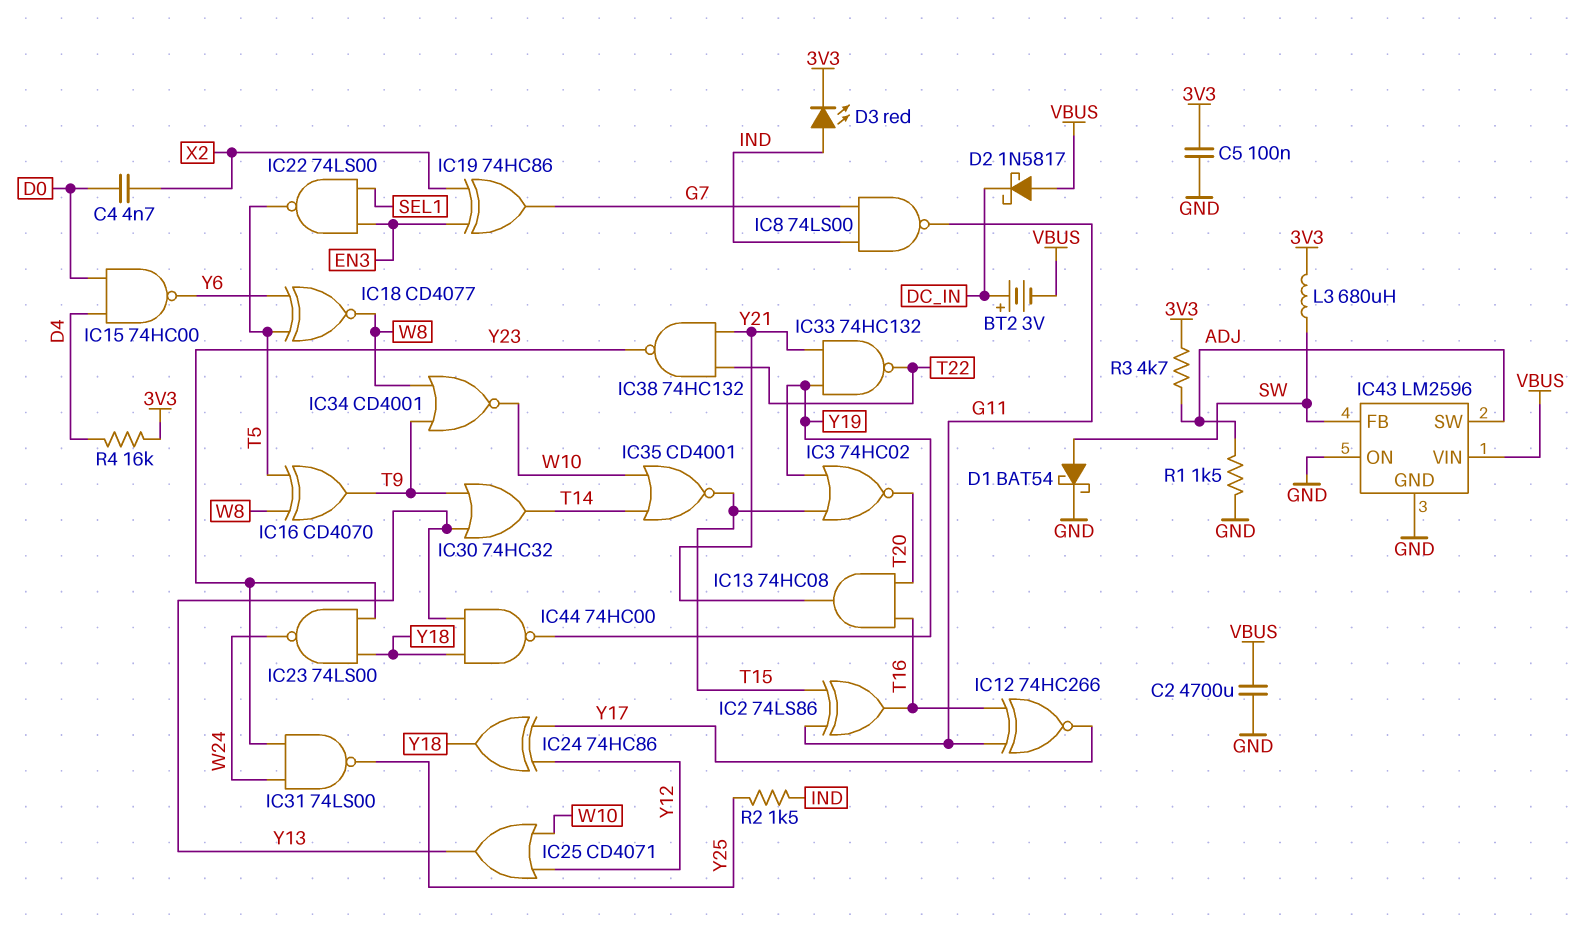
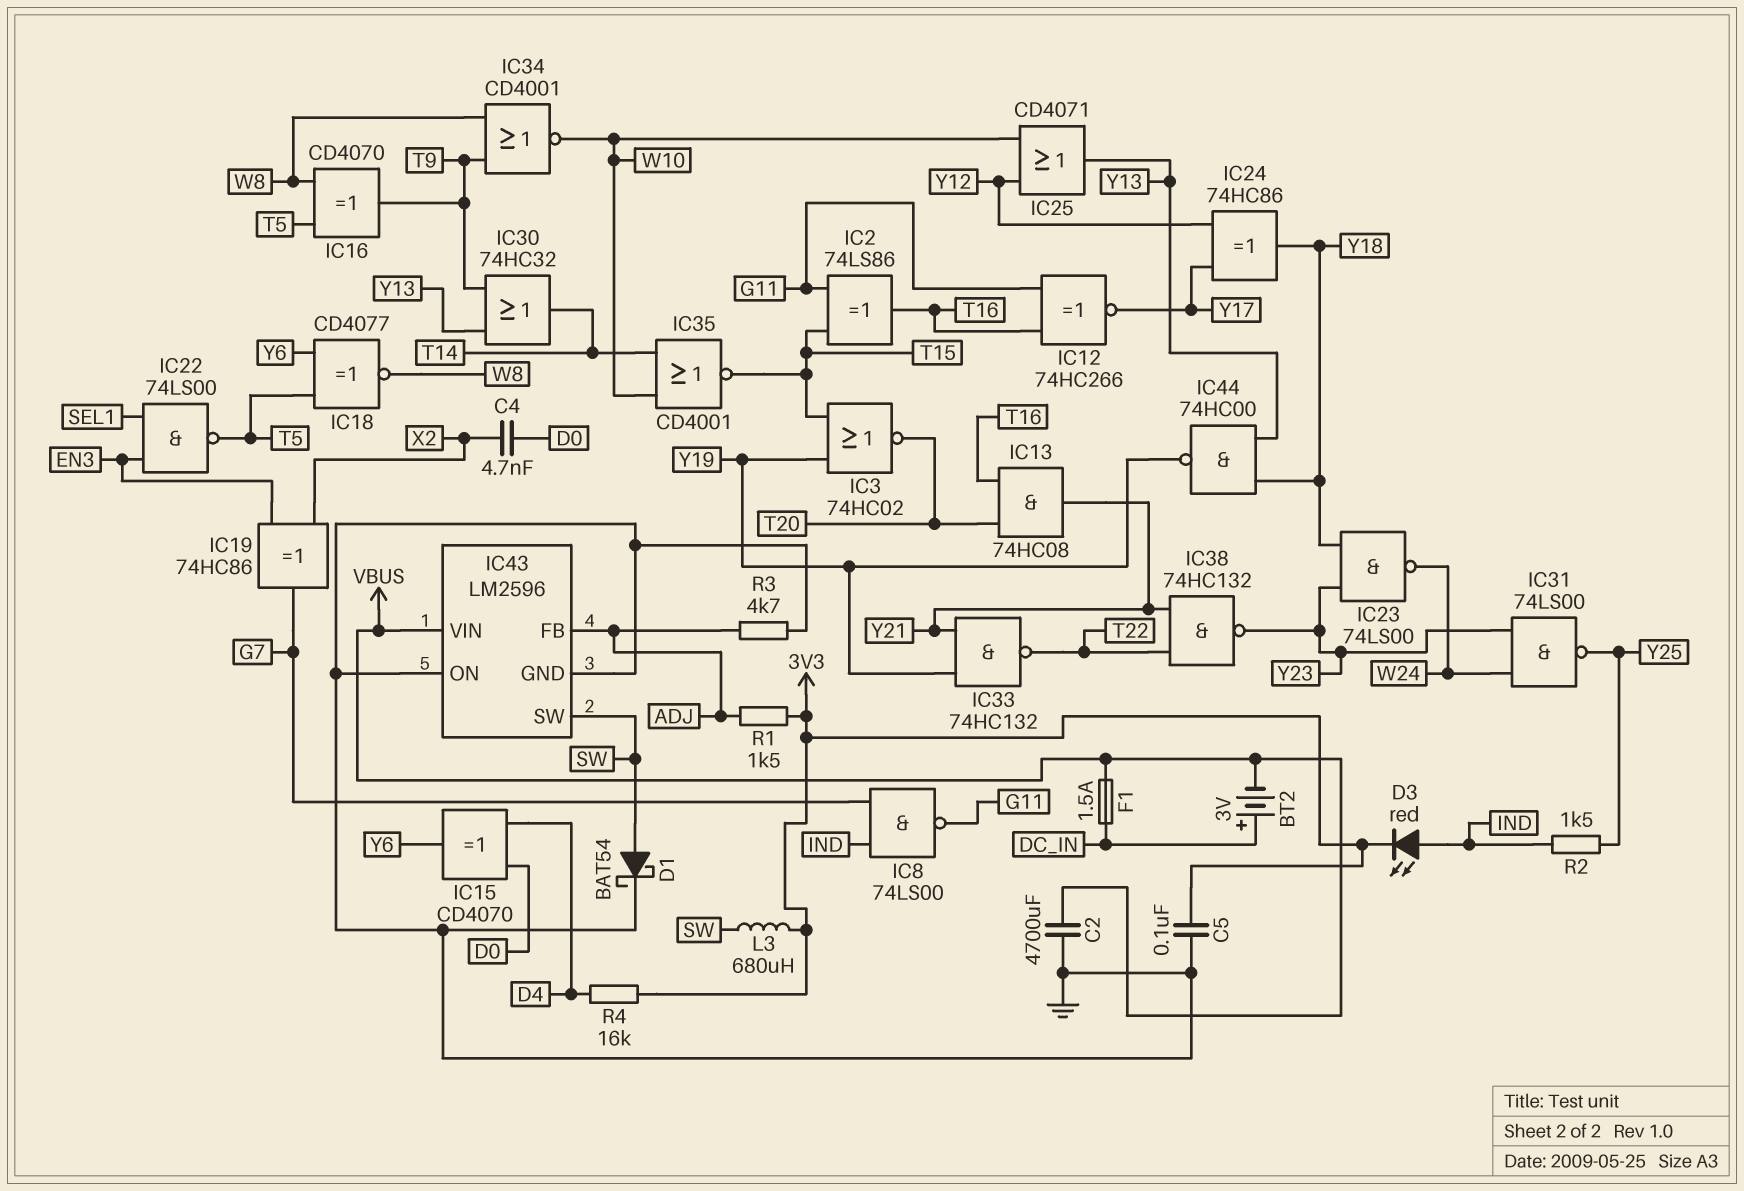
D2: schottky 1N5817 (A VBUS, K DC_IN) -> none
F1: none -> 1.5A (DC_IN, VBUS)
IC15: NAND 74HC00 (in D0, in D4, out Y6) -> XOR CD4070 (in D0, in D4, out Y6)
IC43 pin FB: SW -> ADJ
IC43 pin SW: ADJ -> SW
R1: 1.5k (ADJ, GND) -> 1.5k (3V3, ADJ)
R3: 4.7k (3V3, ADJ) -> 4.7k (ADJ, GND)

